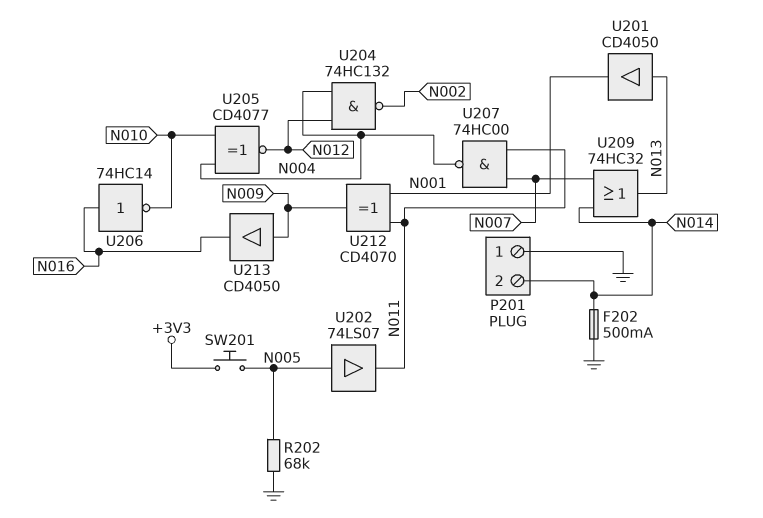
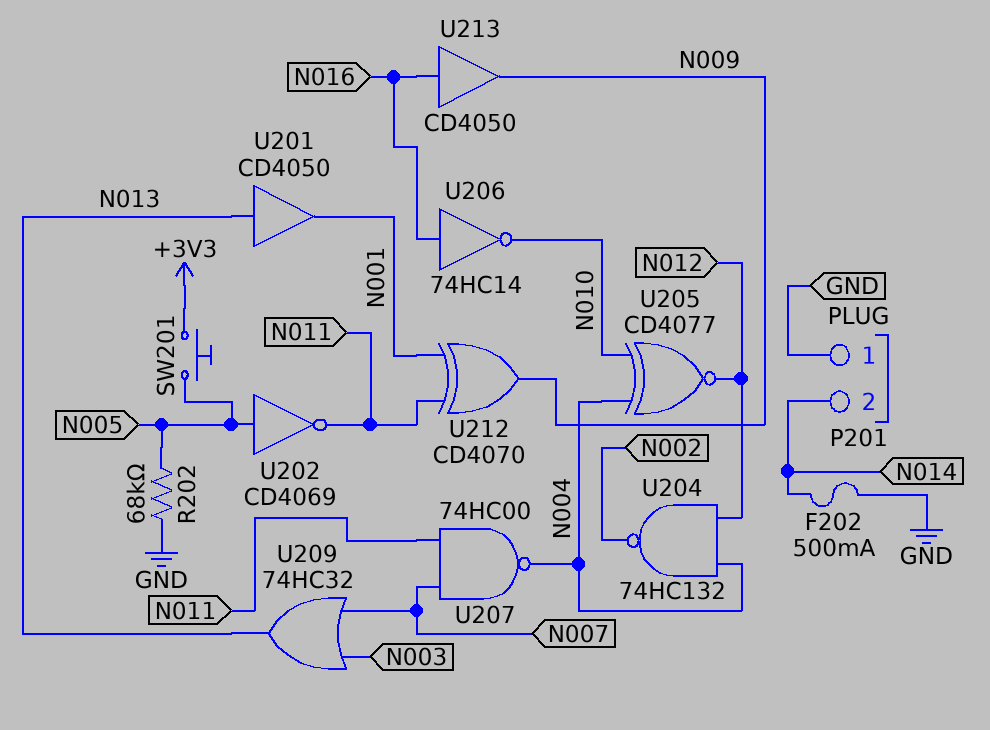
U202: buffer 74LS07 (in N005, out N011) -> NOT CD4069 (in N005, out N011)
U209: OR 74HC32 (in N007, in N014, out N013) -> OR 74HC32 (in N003, in N007, out N013)
U213: buffer CD4050 (in N009, out N016) -> buffer CD4050 (in N016, out N009)

